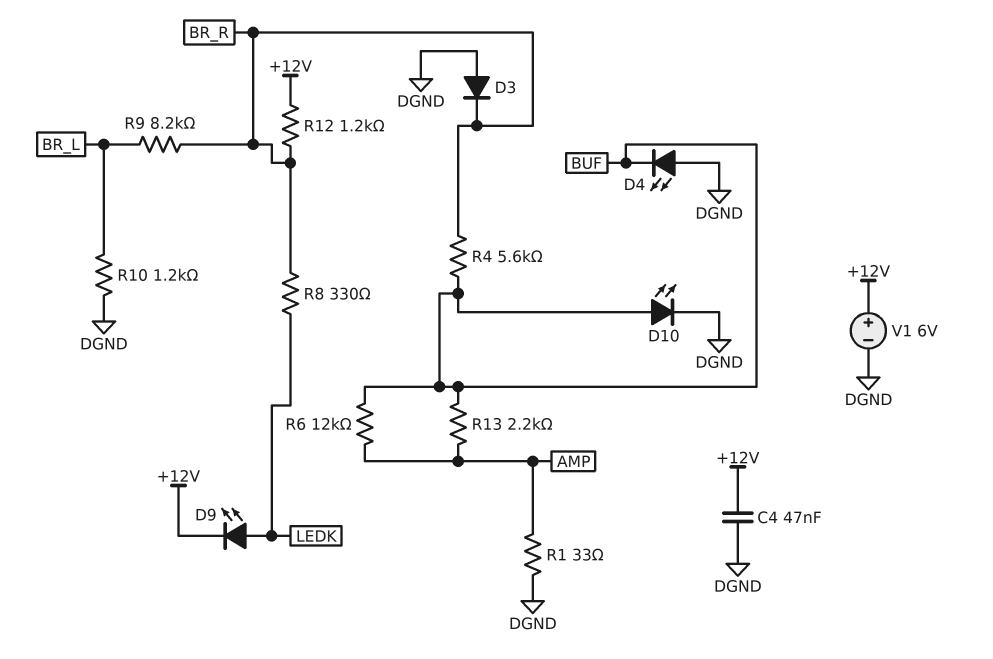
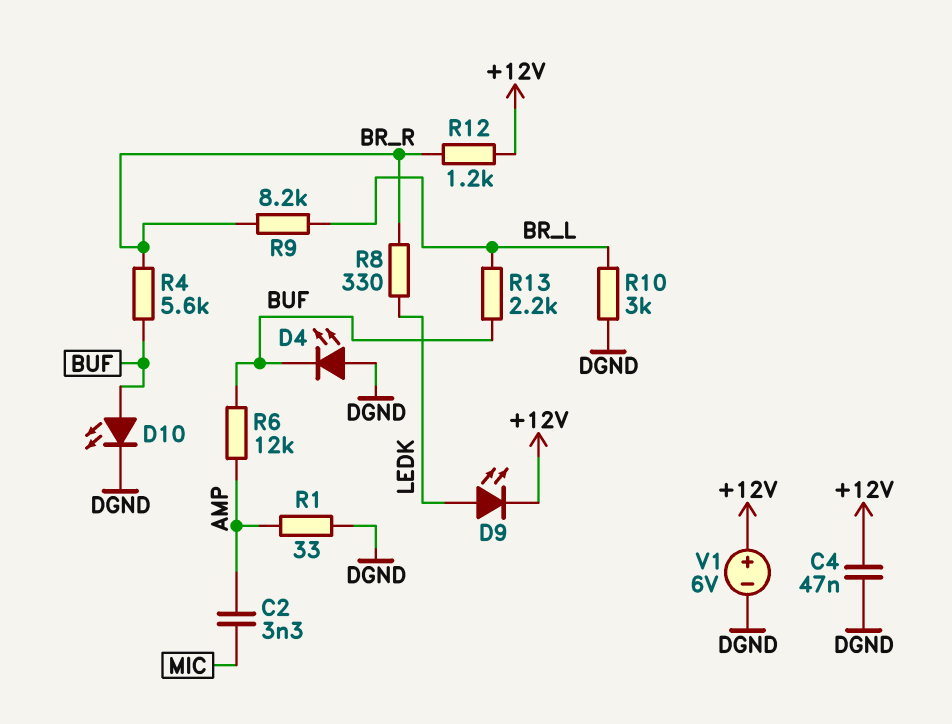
C2: none -> 3.3nF (AMP, MIC)
D3: diode (A DGND, K BR_R) -> none
R10: 1.2k (BR_L, DGND) -> 3k (BR_L, DGND)
R13: 2.2k (AMP, BUF) -> 2.2k (BR_L, BUF)

